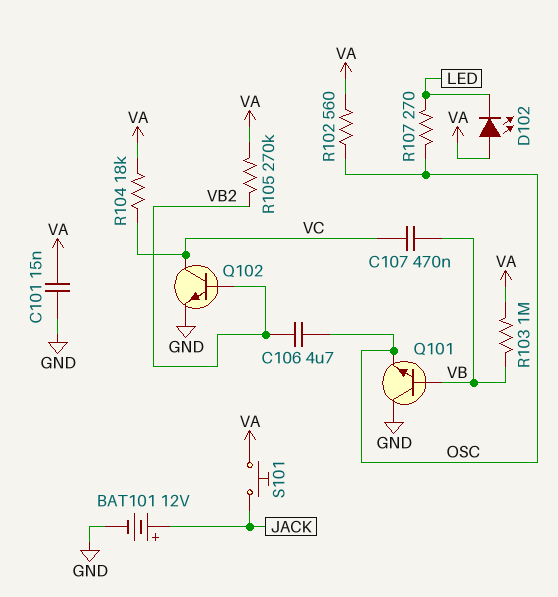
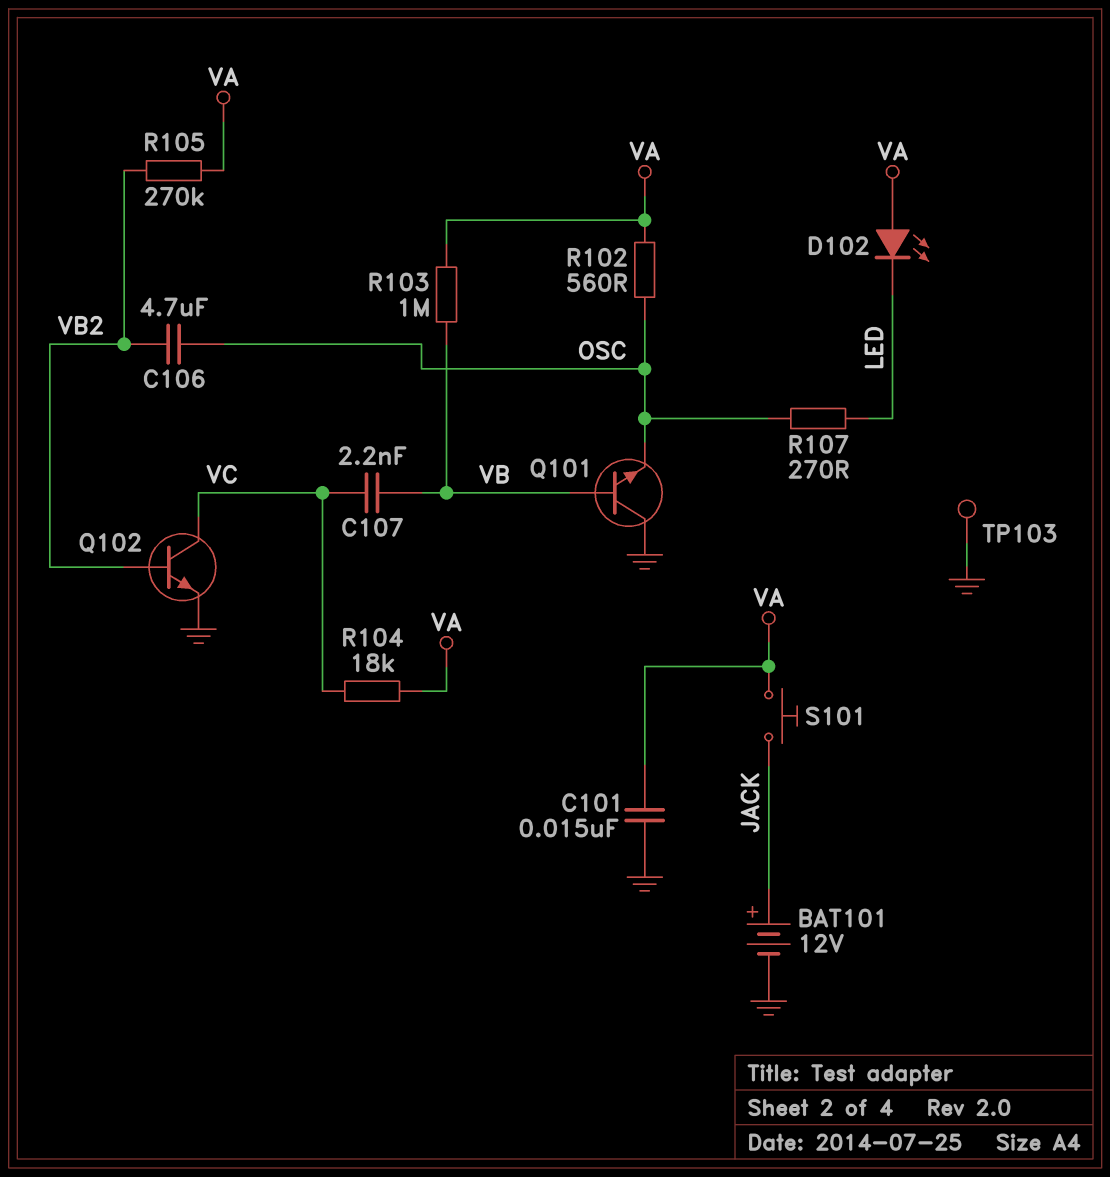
C107: 470nF (VB, VC) -> 2.2nF (VB, VC)
TP103: none -> test point (GND)

